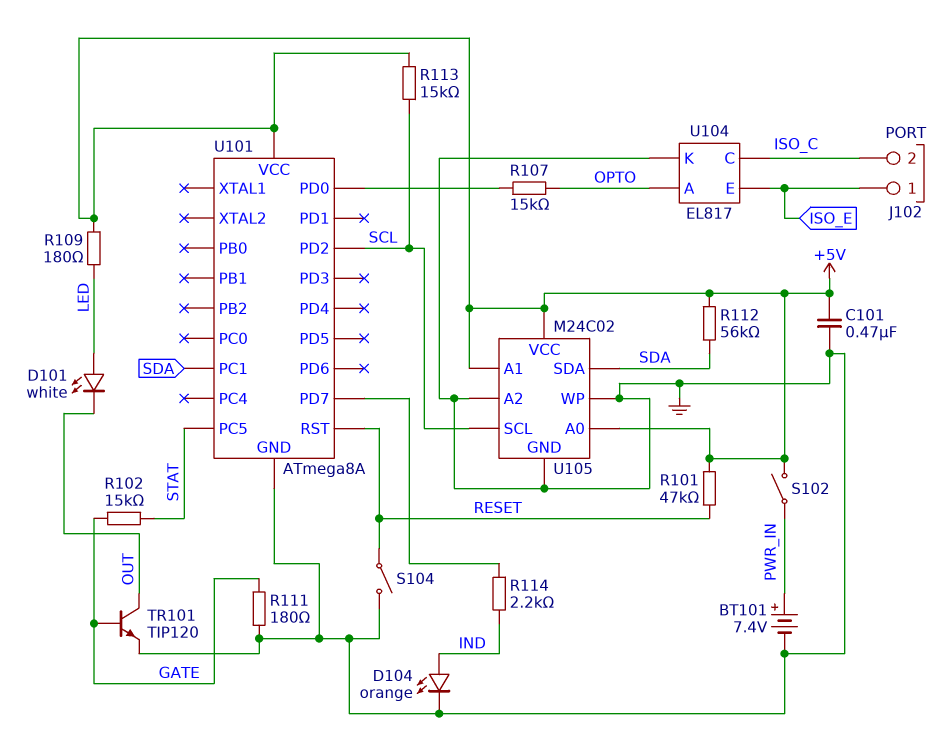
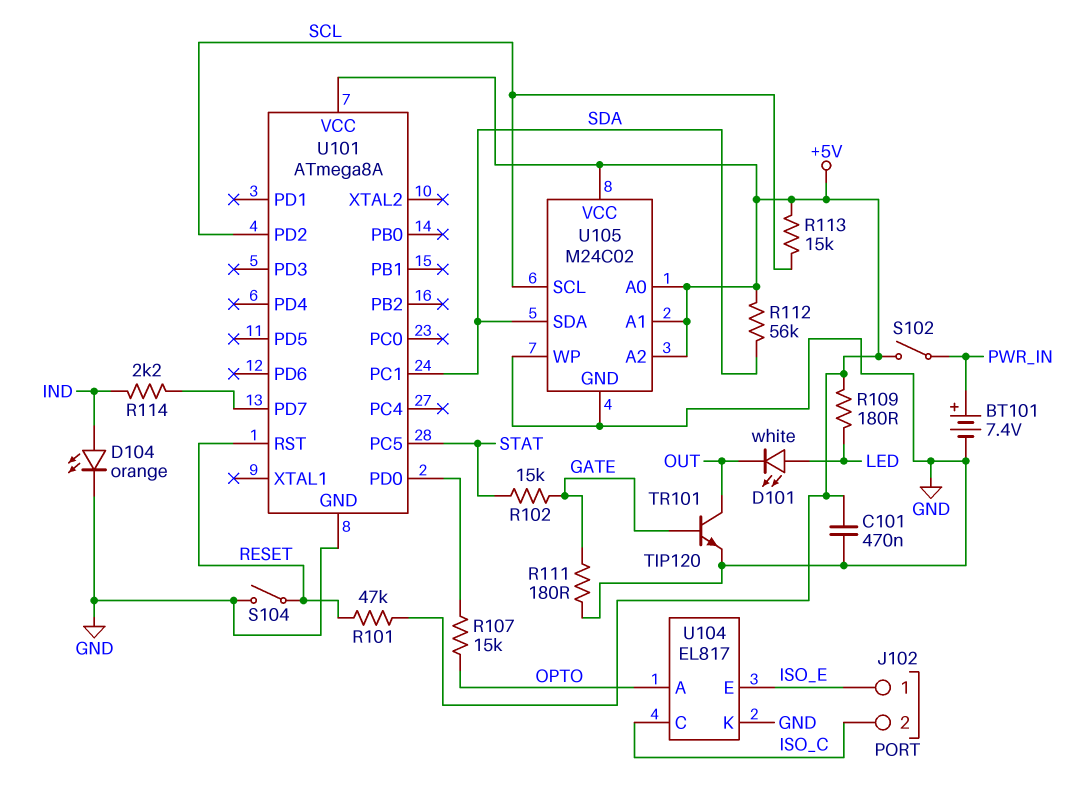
U105 pin A2: GND -> +5V

